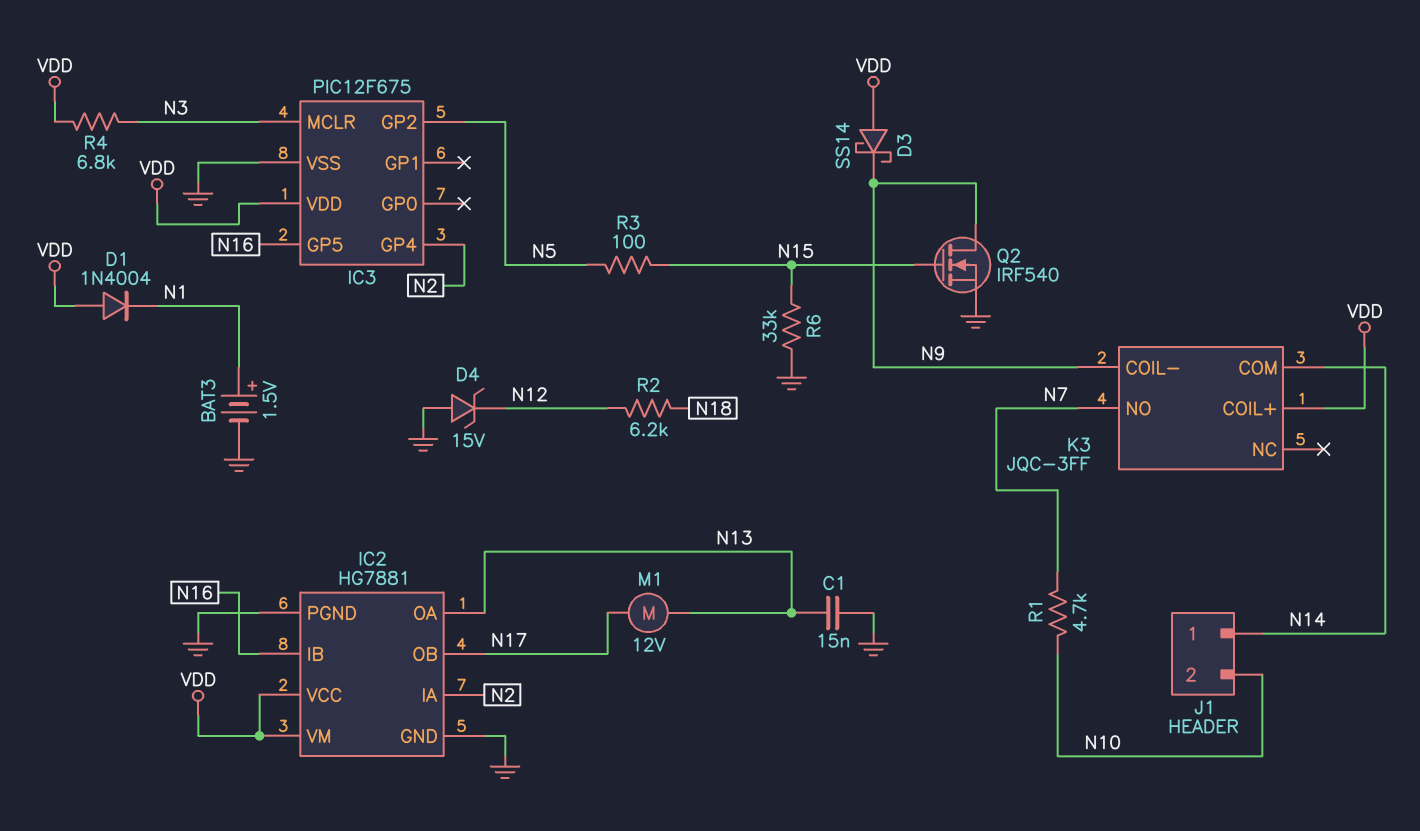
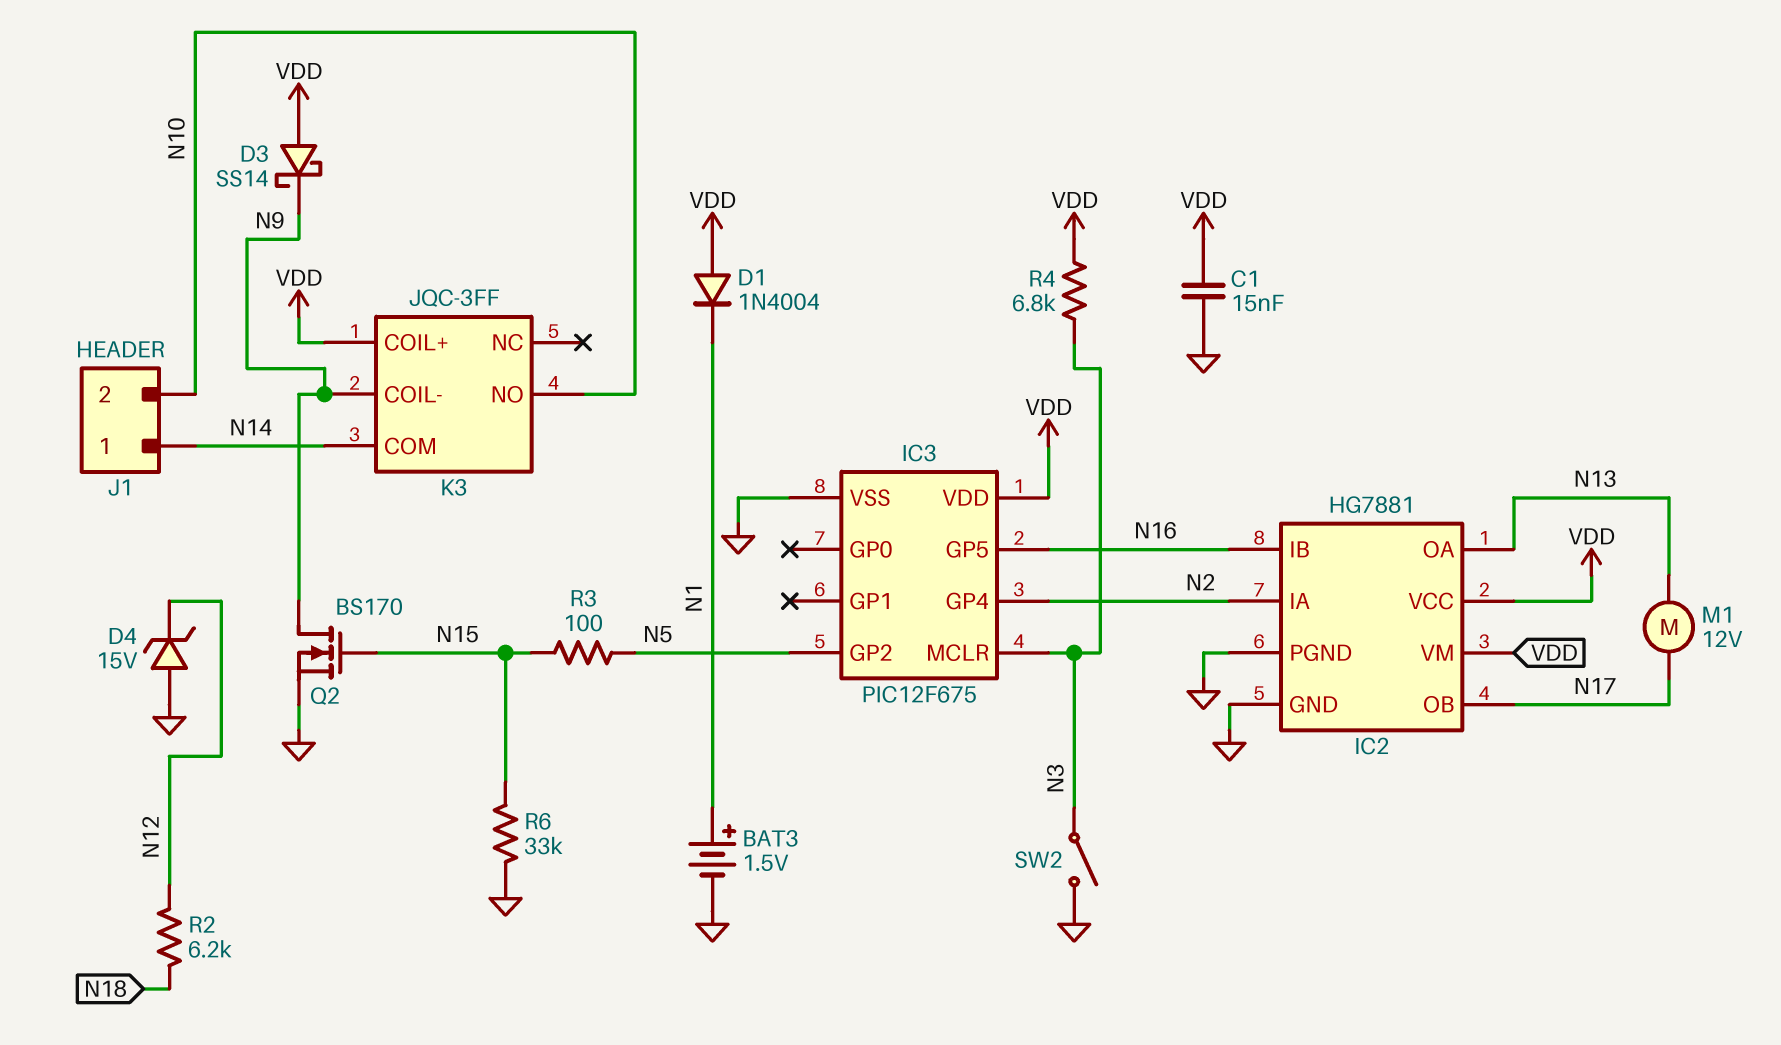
C1: 15nF (GND, N13) -> 15nF (GND, VDD)
K3 pin NO: N7 -> N10
Q2: NMOS IRF540 (G N15, D N9, S GND) -> NMOS BS170 (G N15, D N9, S GND)
R1: 4.7k (N7, N10) -> none
SW2: none -> switch (GND, N3)

